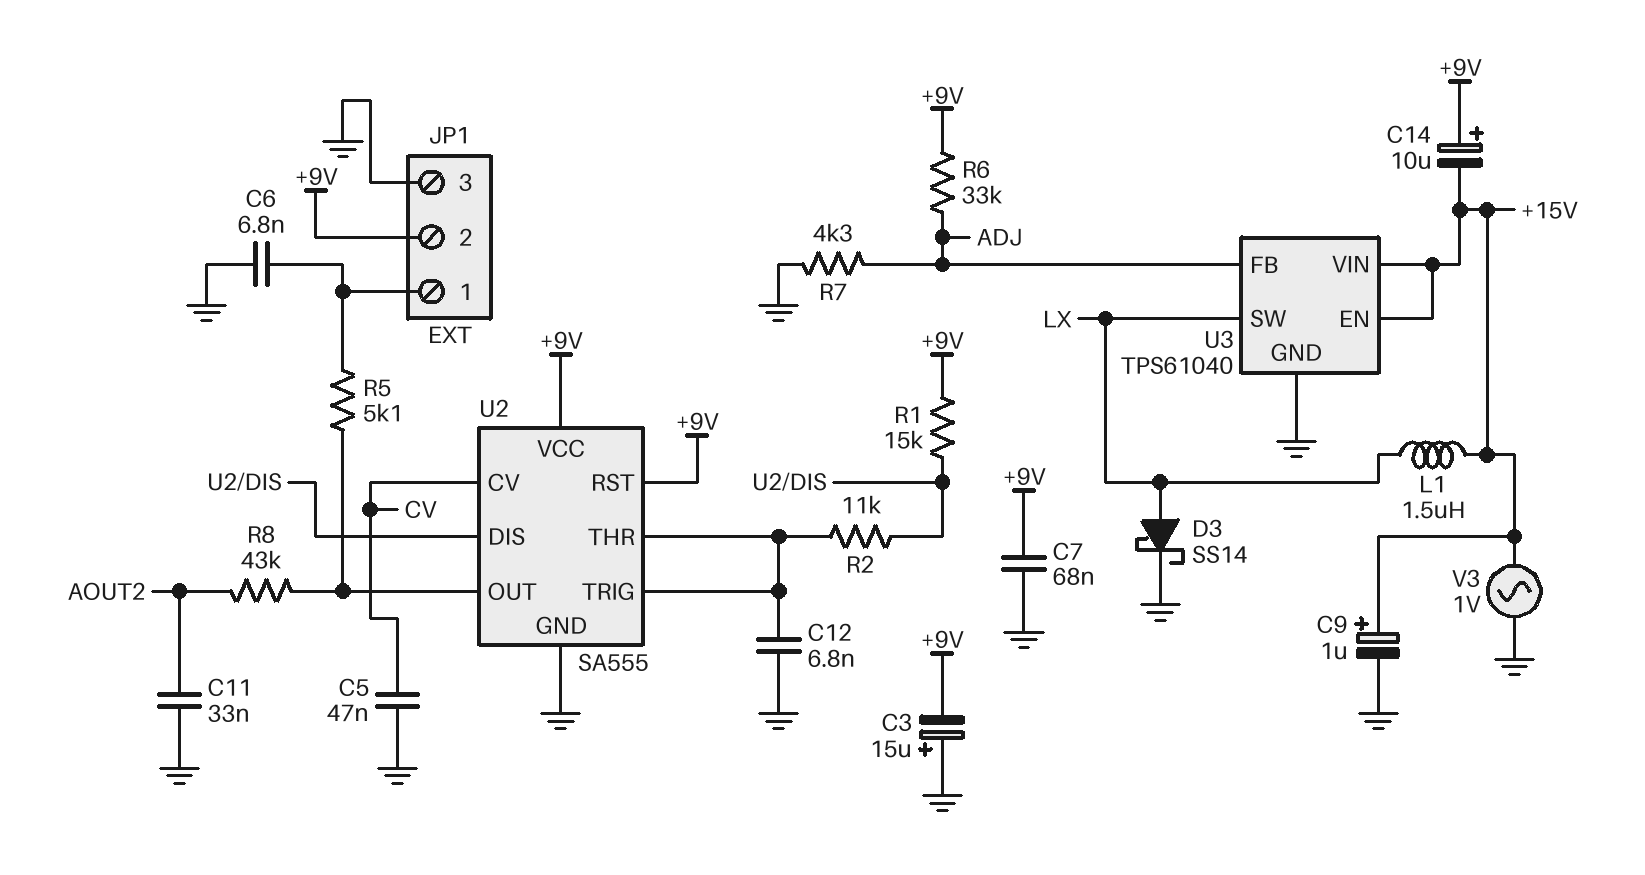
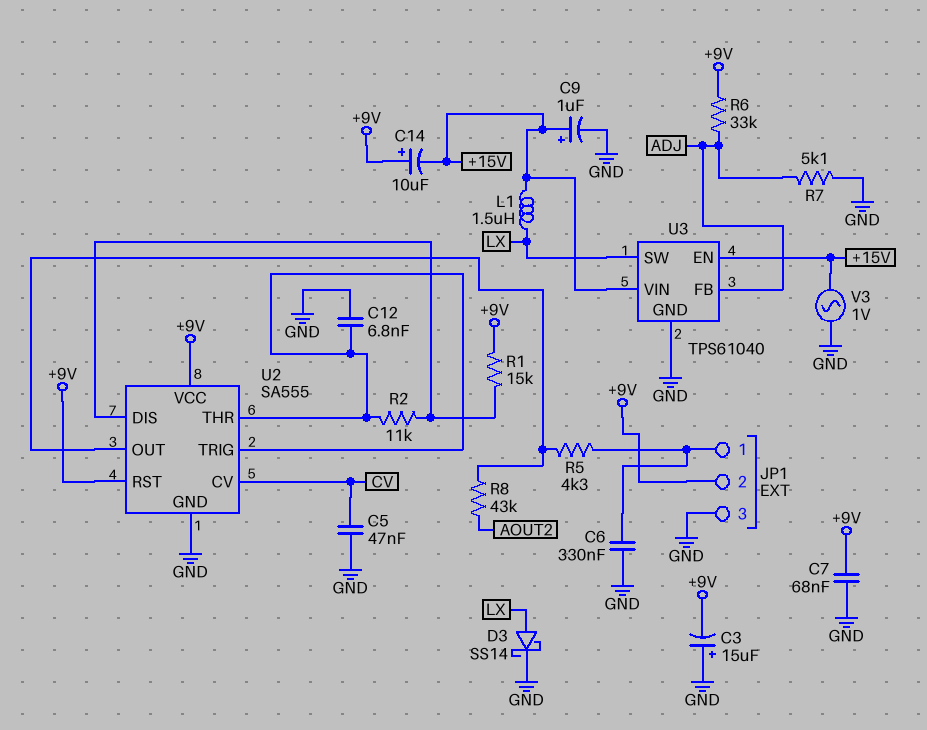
C6: 6.8nF (GND, JP1/1) -> 330nF (GND, JP1/1)
C11: 33nF (AOUT2, GND) -> none
R5: 5.1k (JP1/1, U2/OUT) -> 4.3k (JP1/1, U2/OUT)
R7: 4.3k (ADJ, GND) -> 5.1k (ADJ, GND)

